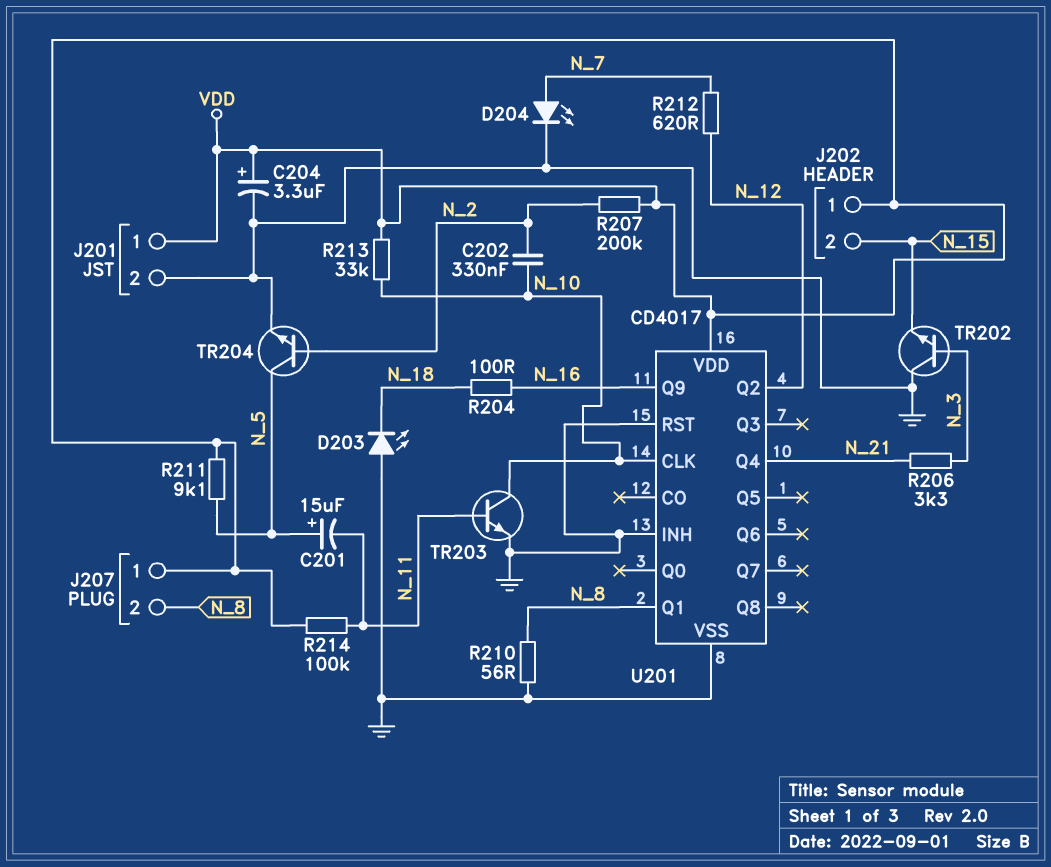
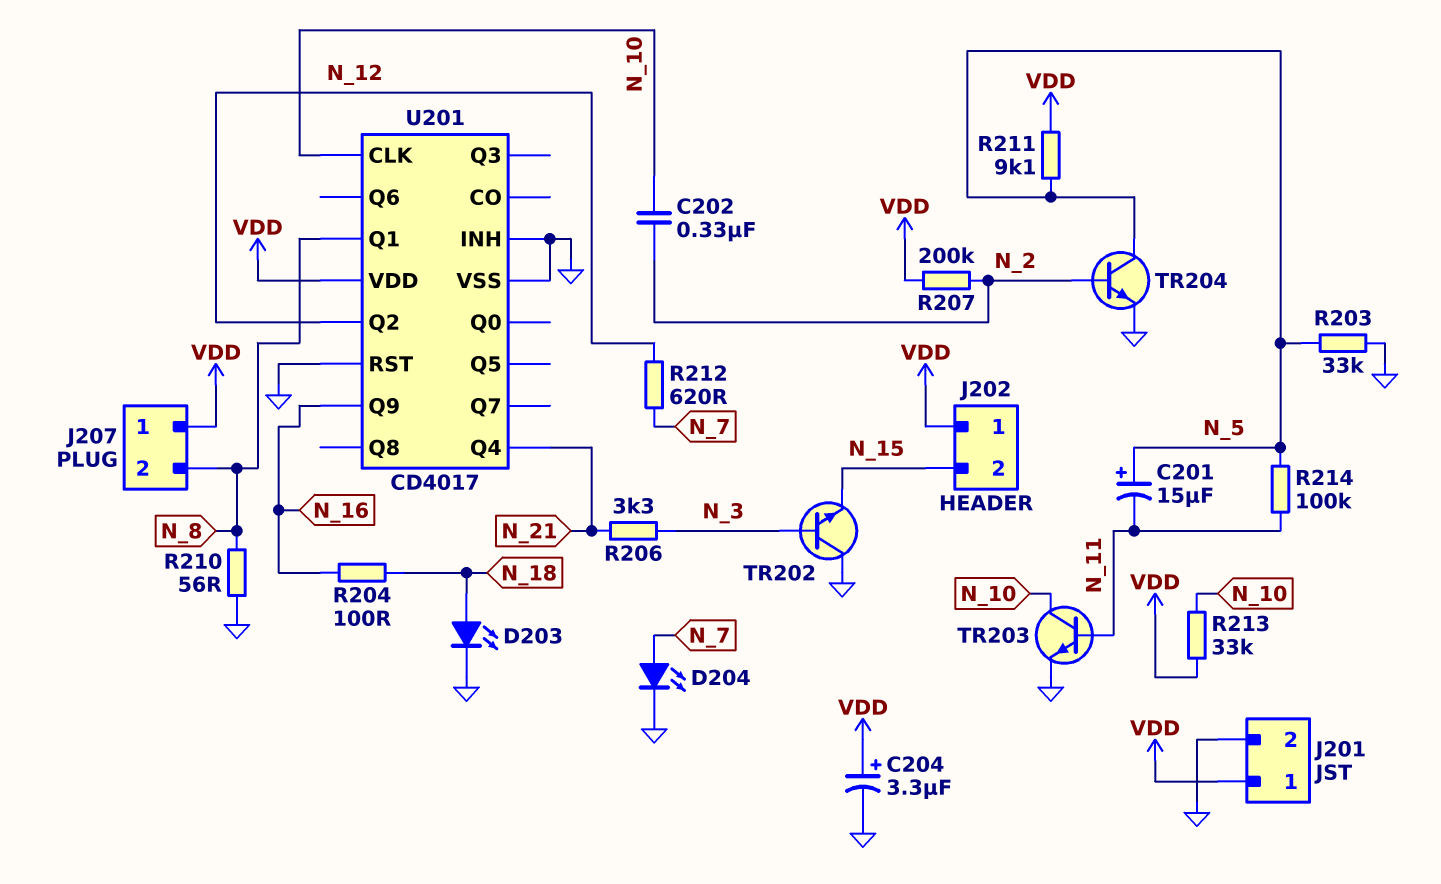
D203: LED (A GND, K N_18) -> LED (A N_18, K GND)
R203: none -> 33k (GND, N_5)
R214: 100k (N_11, VDD) -> 100k (N_5, N_11)

